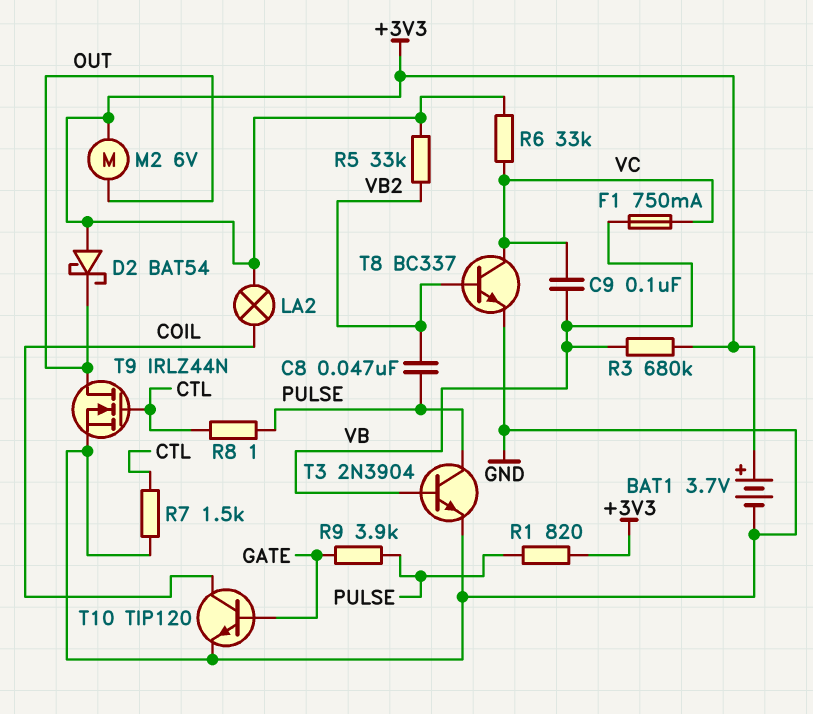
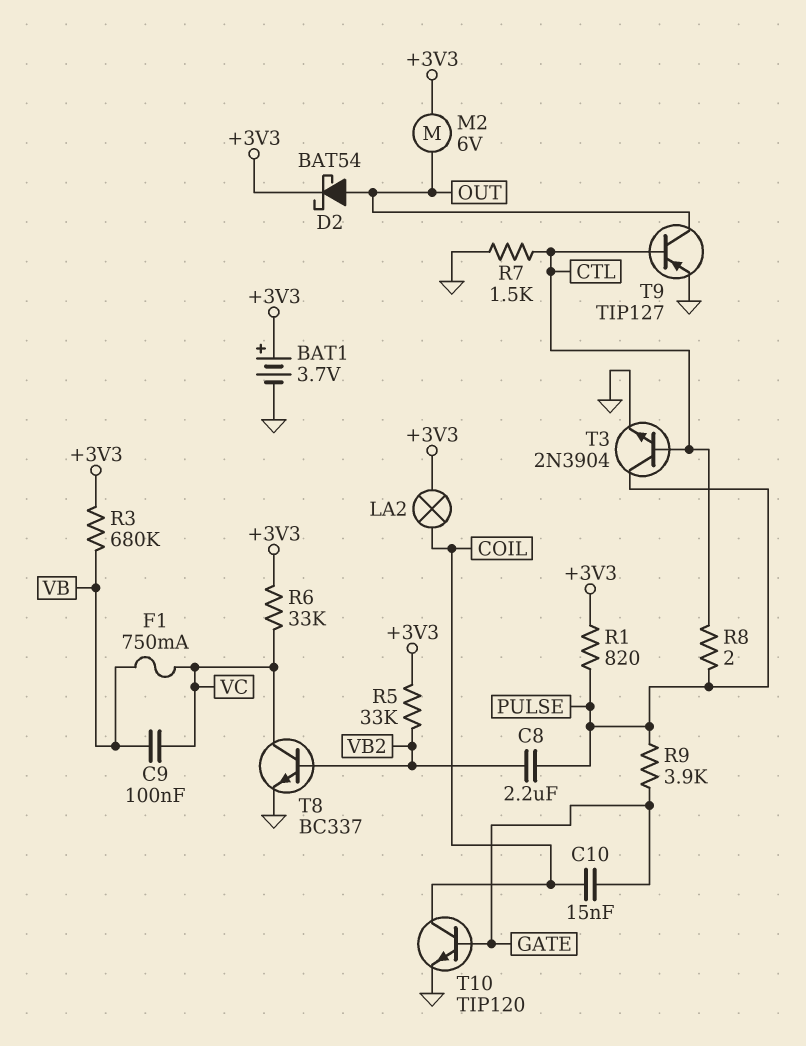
C8: 47nF (PULSE, VB2) -> 2.2uF (PULSE, VB2)
C10: none -> 15nF (COIL, GATE)
D2: schottky BAT54 (A +3V3, K OUT) -> schottky BAT54 (A OUT, K +3V3)
R8: 1 (CTL, PULSE) -> 2 (CTL, PULSE)
T3: NPN 2N3904 (B VB, C PULSE, E GND) -> NPN 2N3904 (B CTL, C PULSE, E GND)
T9: NMOS IRLZ44N (G CTL, D OUT, S GND) -> PNP TIP127 (B CTL, C OUT, E GND)

